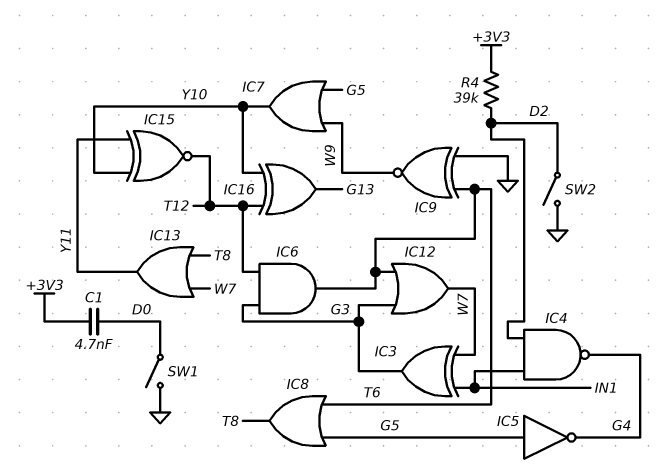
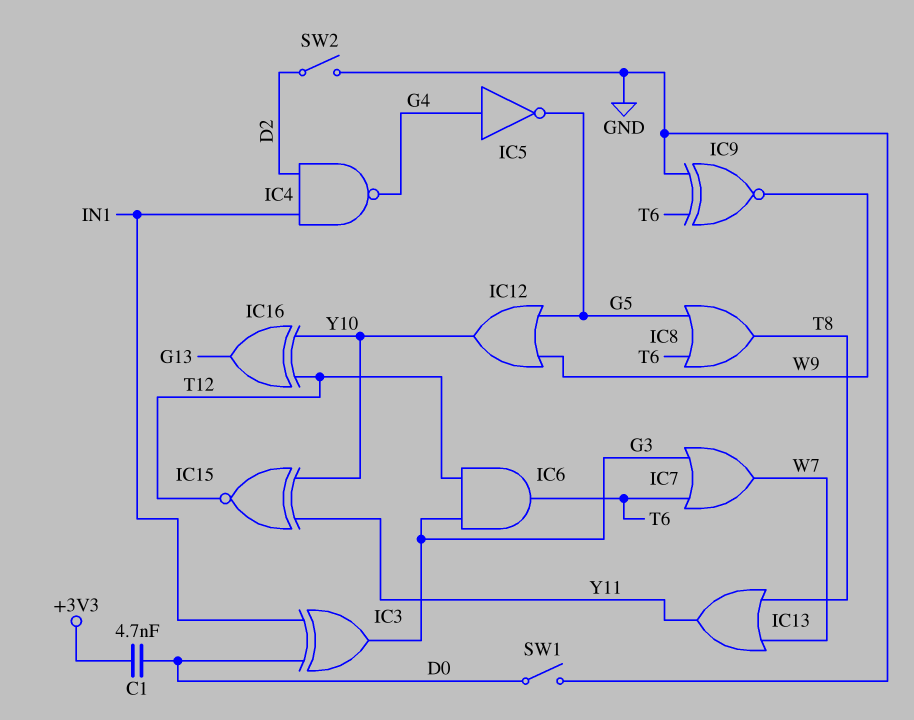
IC3: XOR (in IN1, in W7, out G3) -> XOR (in D0, in IN1, out G3)
IC5: NOT (in G5, out G4) -> NOT (in G4, out G5)
IC7: OR (in G5, in W9, out Y10) -> OR (in G3, in T6, out W7)
IC12: OR (in G3, in T6, out W7) -> OR (in G5, in W9, out Y10)
R4: 39k (+3V3, D2) -> none

